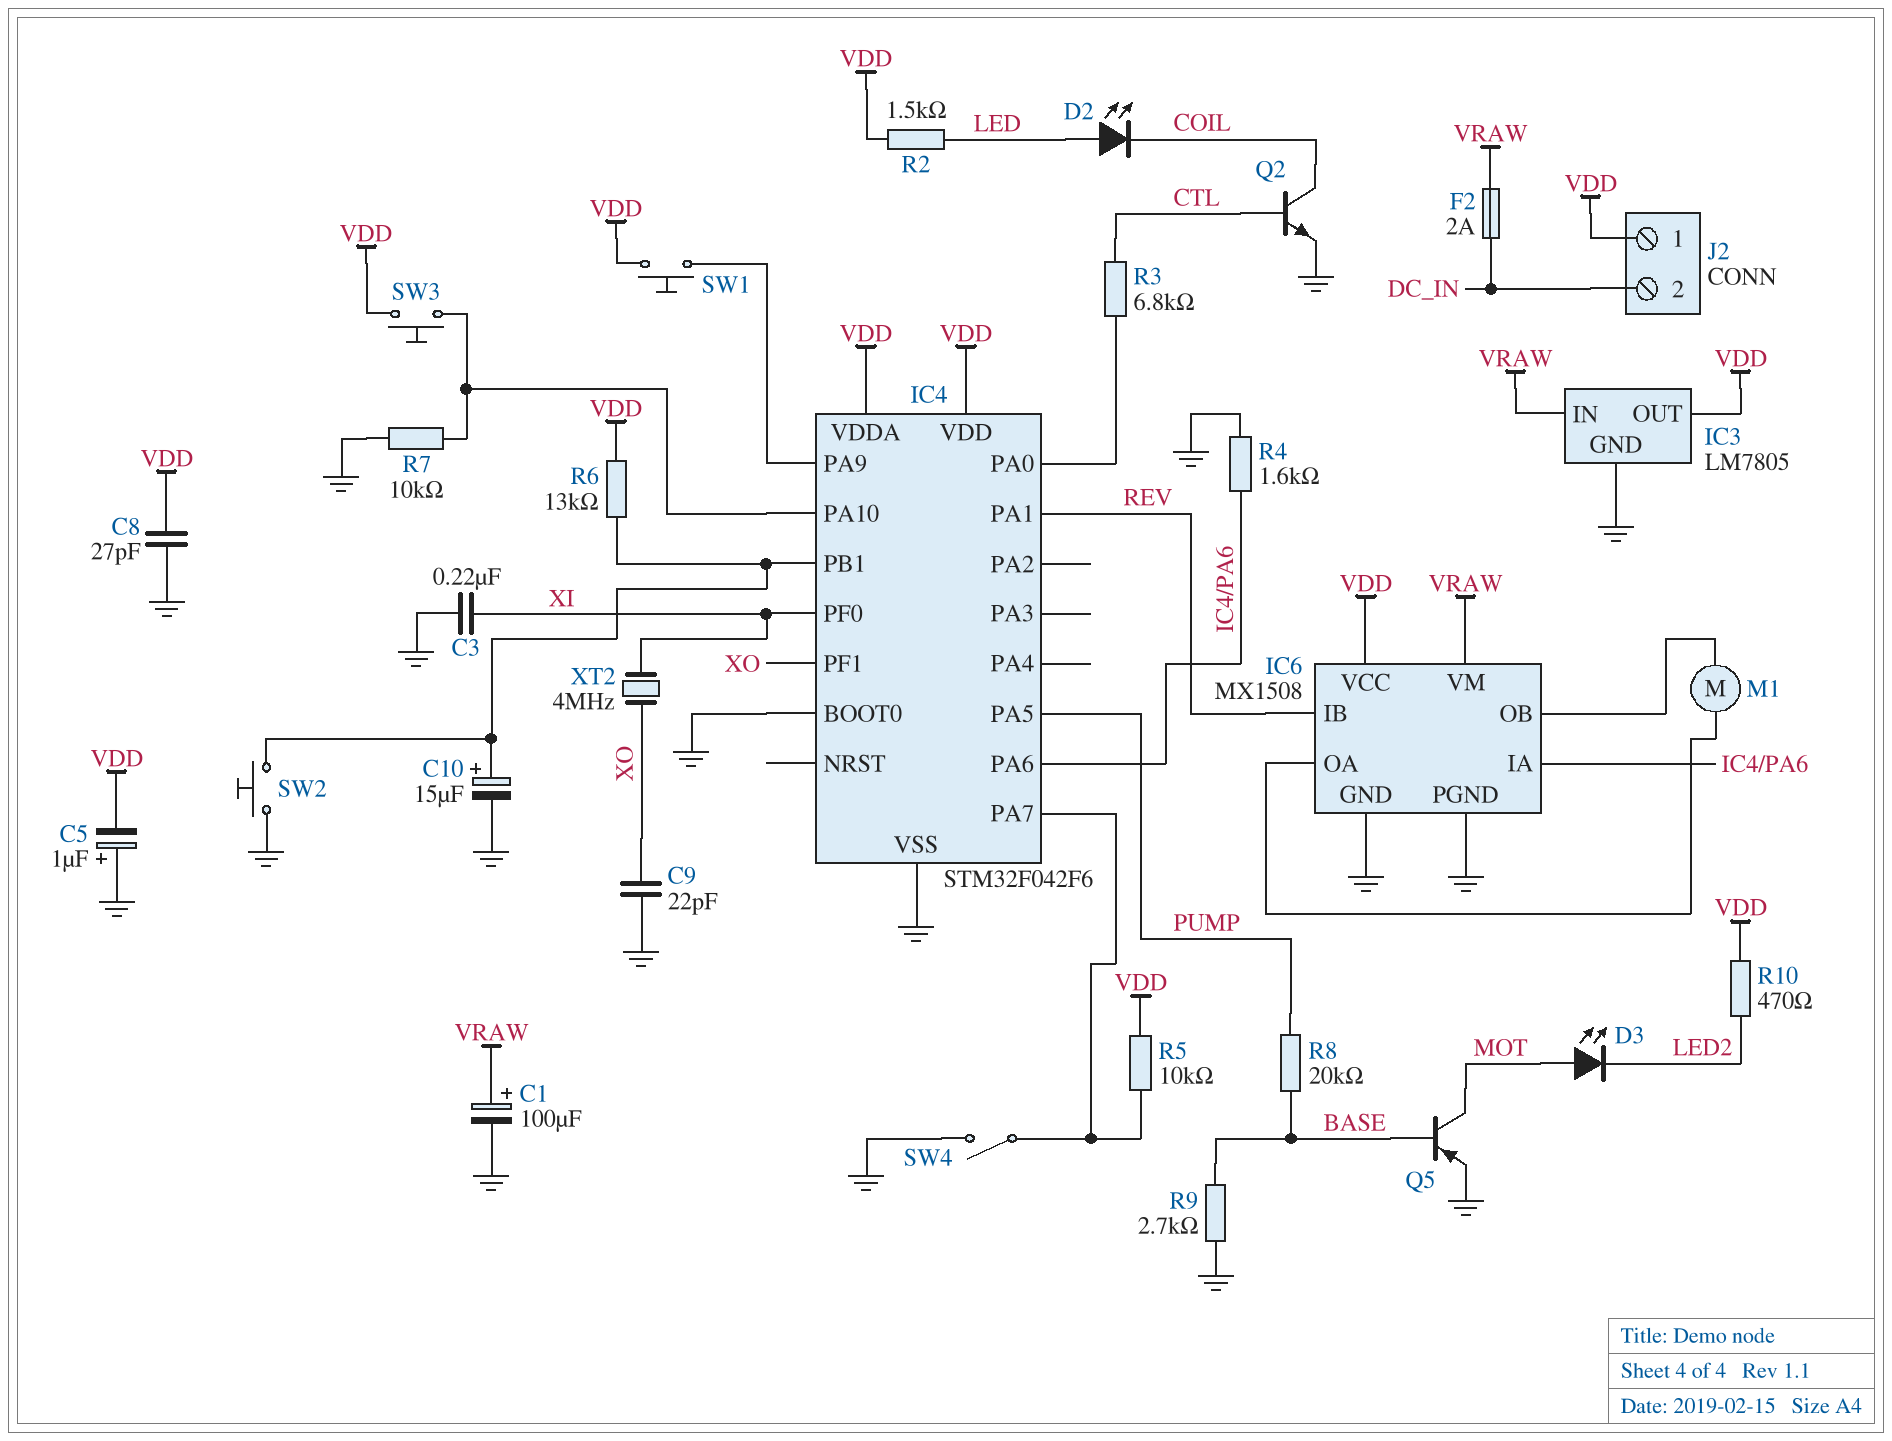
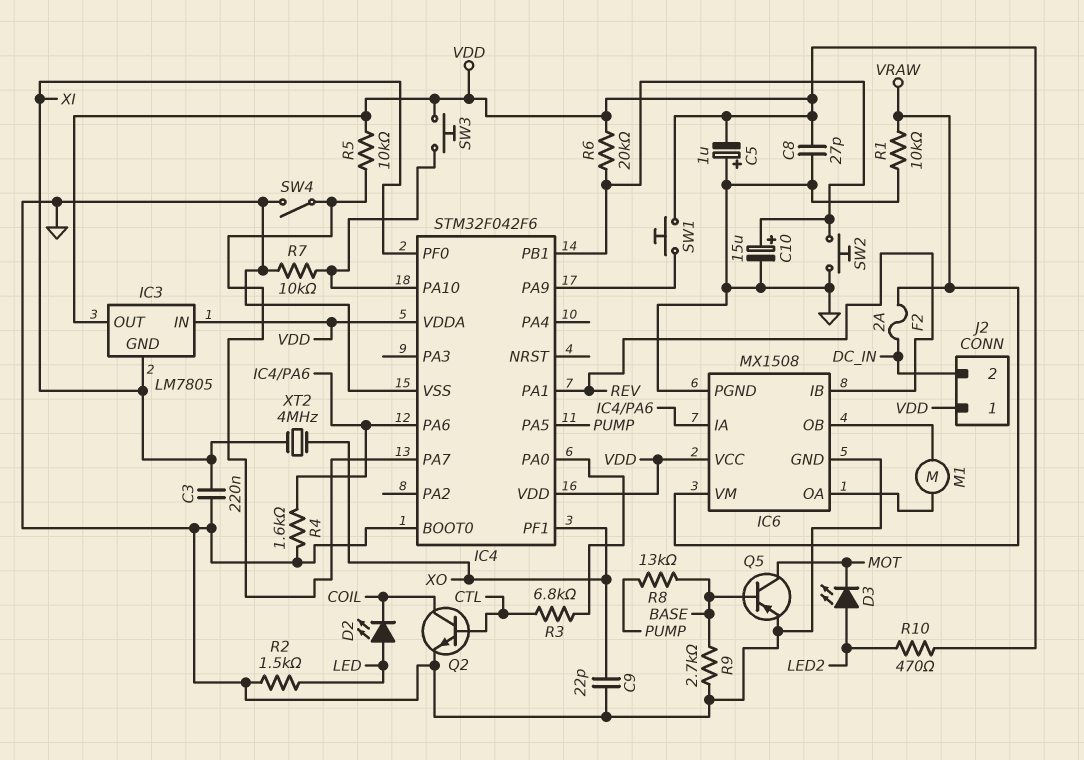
C1: 100uF (plus VRAW, minus GND) -> none
D3: LED (A MOT, K LED2) -> LED (A LED2, K MOT)
IC3 pin GND: GND -> XI
IC3 pin IN: VRAW -> VDD
R1: none -> 10k (GND, VRAW)
R2: 1.5k (LED, VDD) -> 1.5k (GND, LED)
R6: 13k (IC4/PB1, VDD) -> 20k (IC4/PB1, VDD)
R8: 20k (BASE, PUMP) -> 13k (BASE, PUMP)

